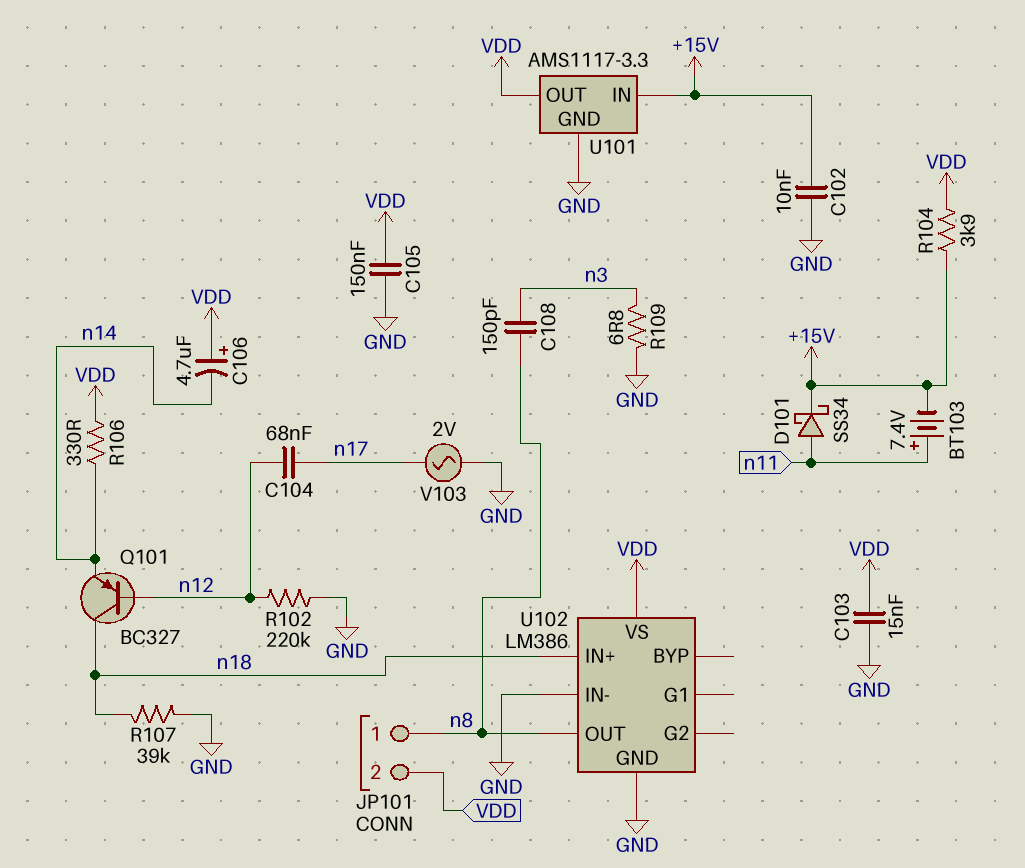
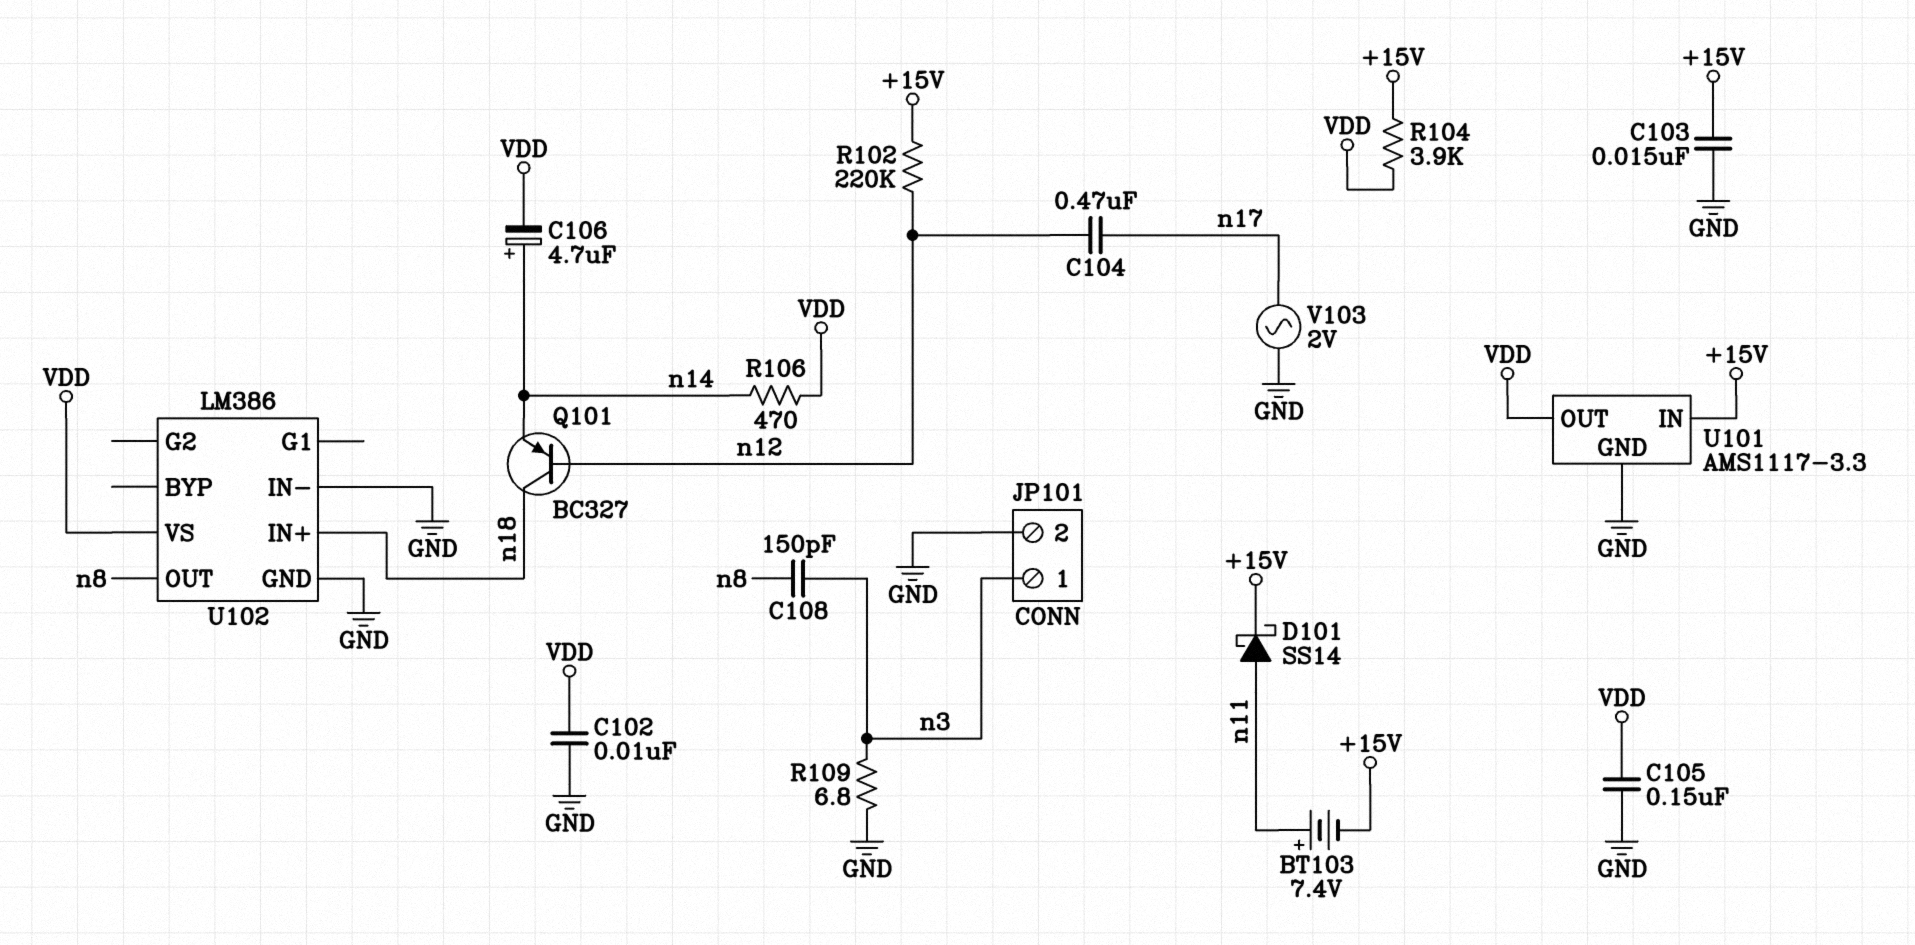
C102: 10nF (+15V, GND) -> 10nF (GND, VDD)
C103: 15nF (GND, VDD) -> 15nF (+15V, GND)
C104: 68nF (n12, n17) -> 470nF (n12, n17)
C106: 4.7uF (plus VDD, minus n14) -> 4.7uF (plus n14, minus VDD)
D101: schottky SS34 (A n11, K +15V) -> schottky SS14 (A n11, K +15V)
JP101 pin 1: n8 -> n3
JP101 pin 2: VDD -> GND
R102: 220k (GND, n12) -> 220k (+15V, n12)
R106: 330 (VDD, n14) -> 470 (VDD, n14)
R107: 39k (GND, n18) -> none

